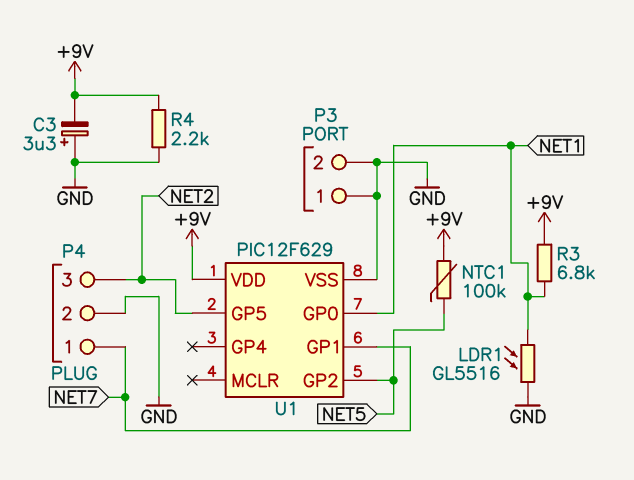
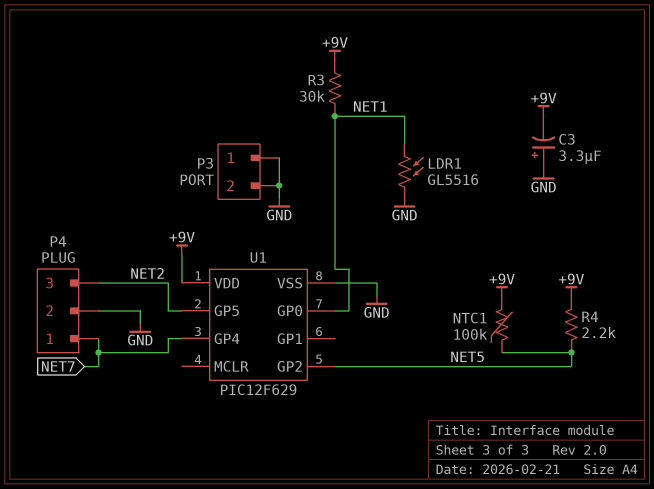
R3: 6.8k (+9V, NET1) -> 30k (+9V, NET1)
R4: 2.2k (+9V, GND) -> 2.2k (+9V, NET5)
U1 pin GP1: NET7 -> none
U1 pin GP4: none -> NET7

